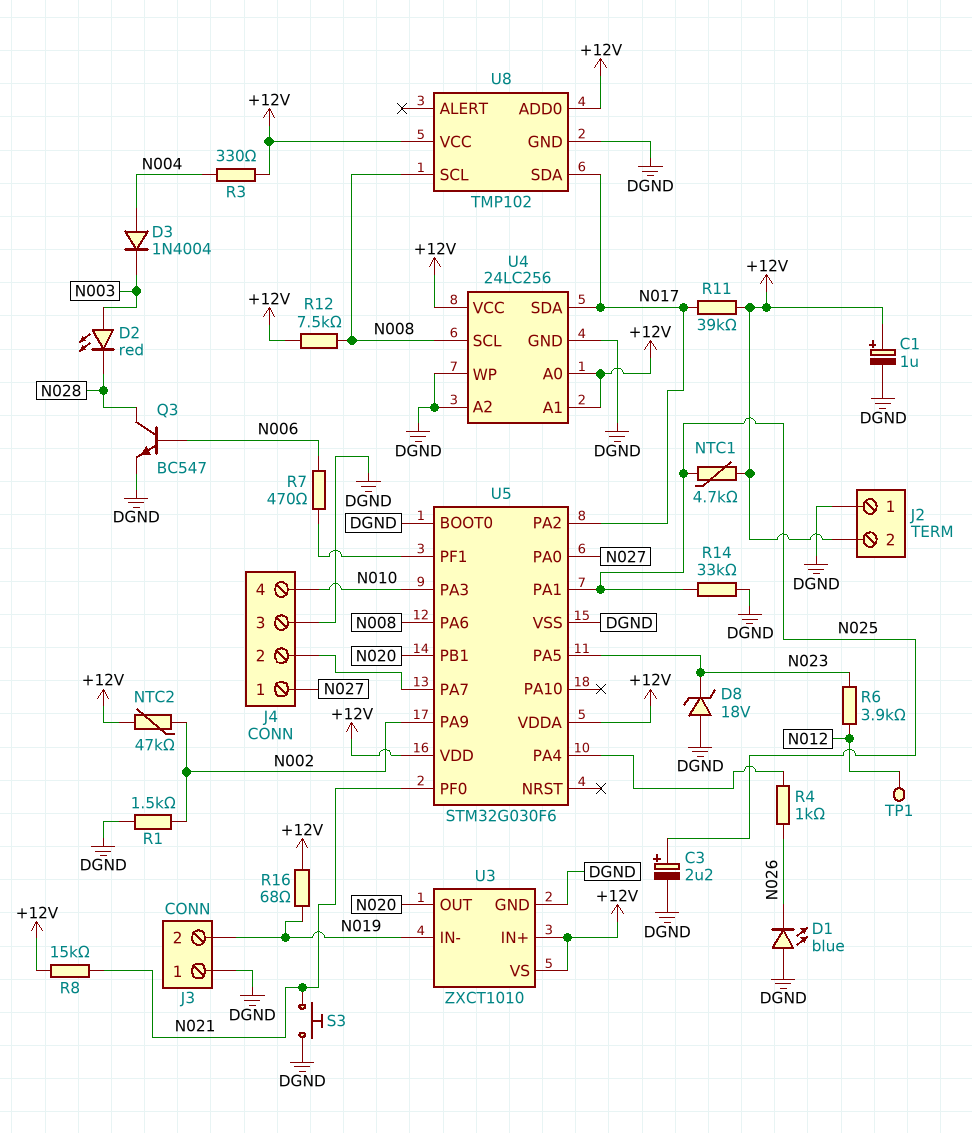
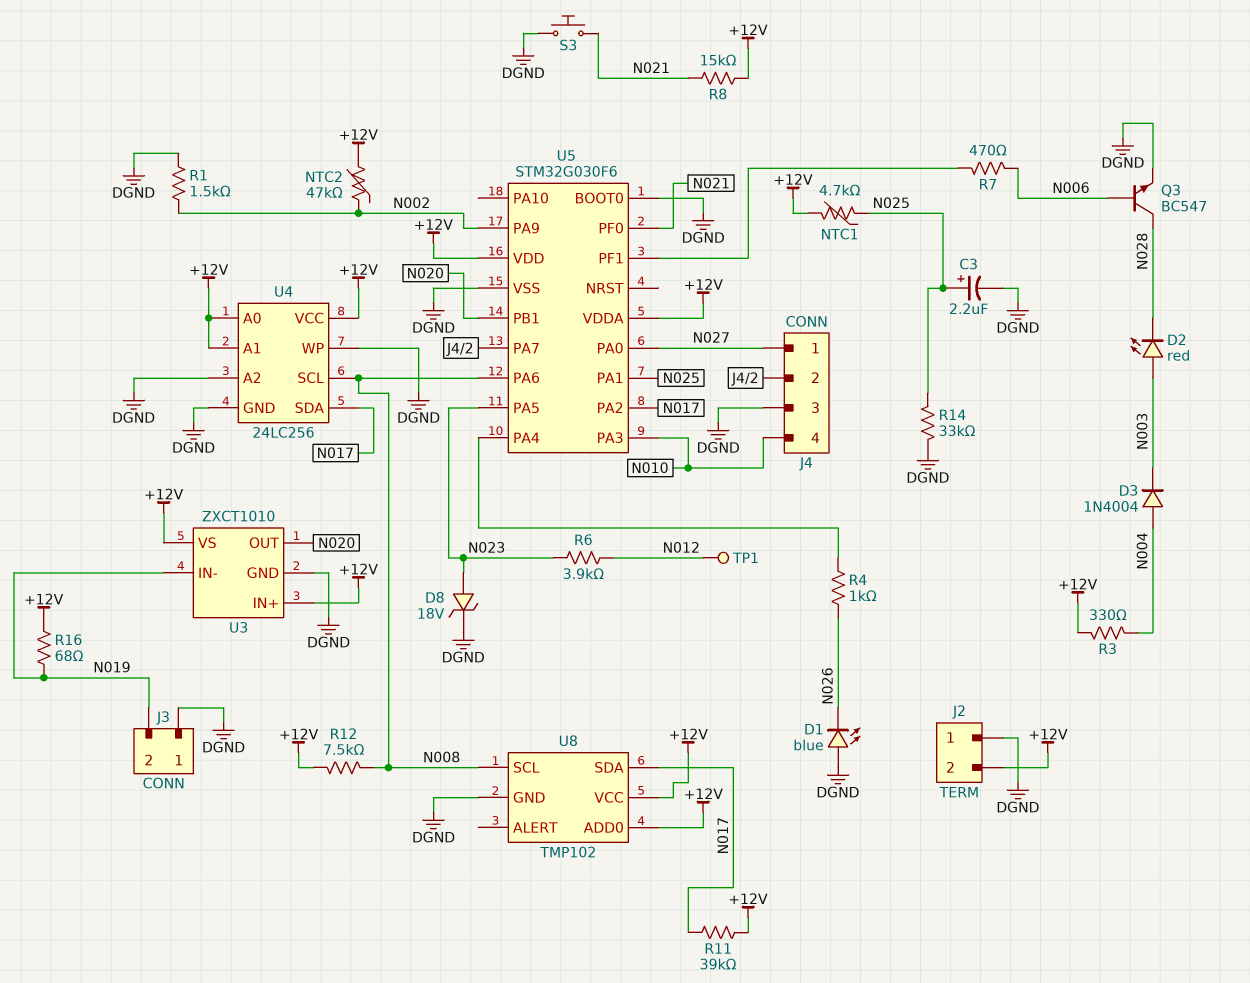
C1: 1uF (plus +12V, minus DGND) -> none
D8: zener 18V (A DGND, K N023) -> zener 18V (A N023, K DGND)

